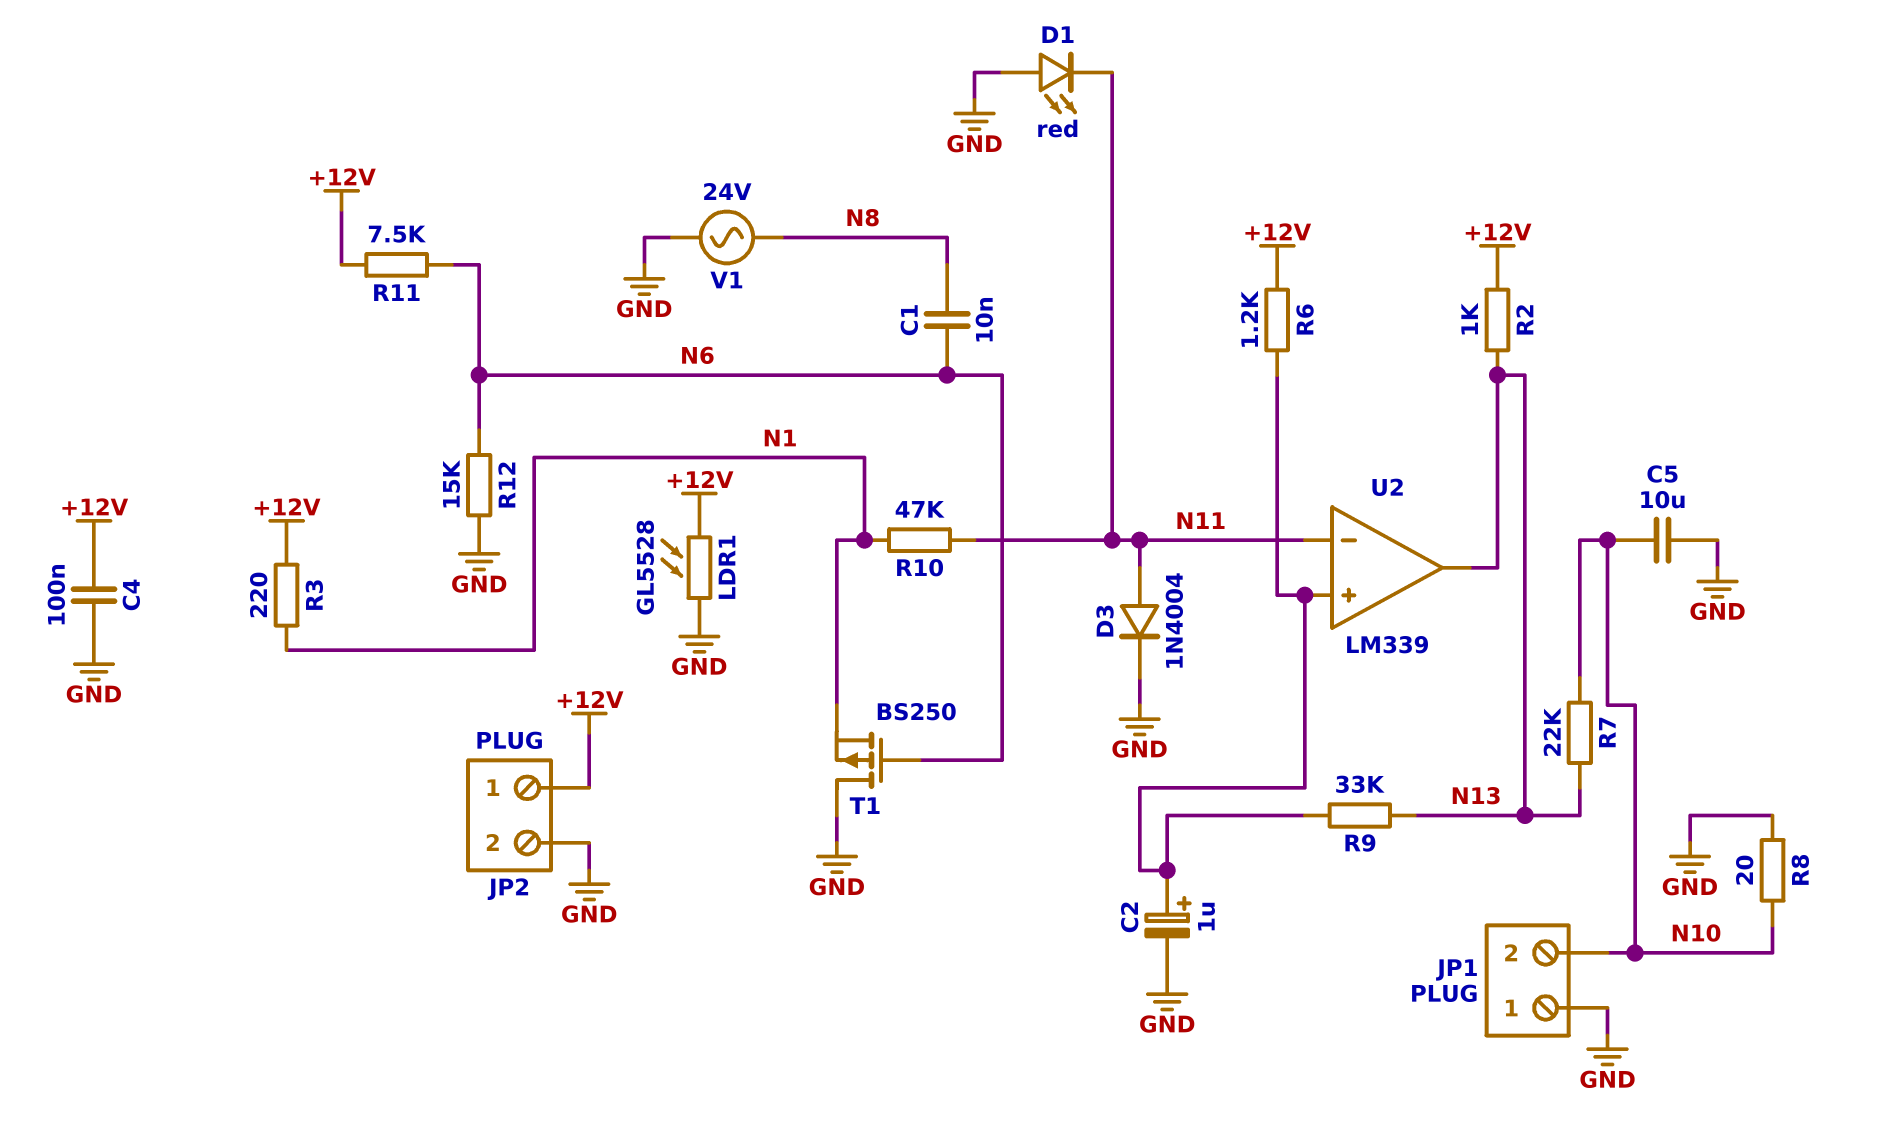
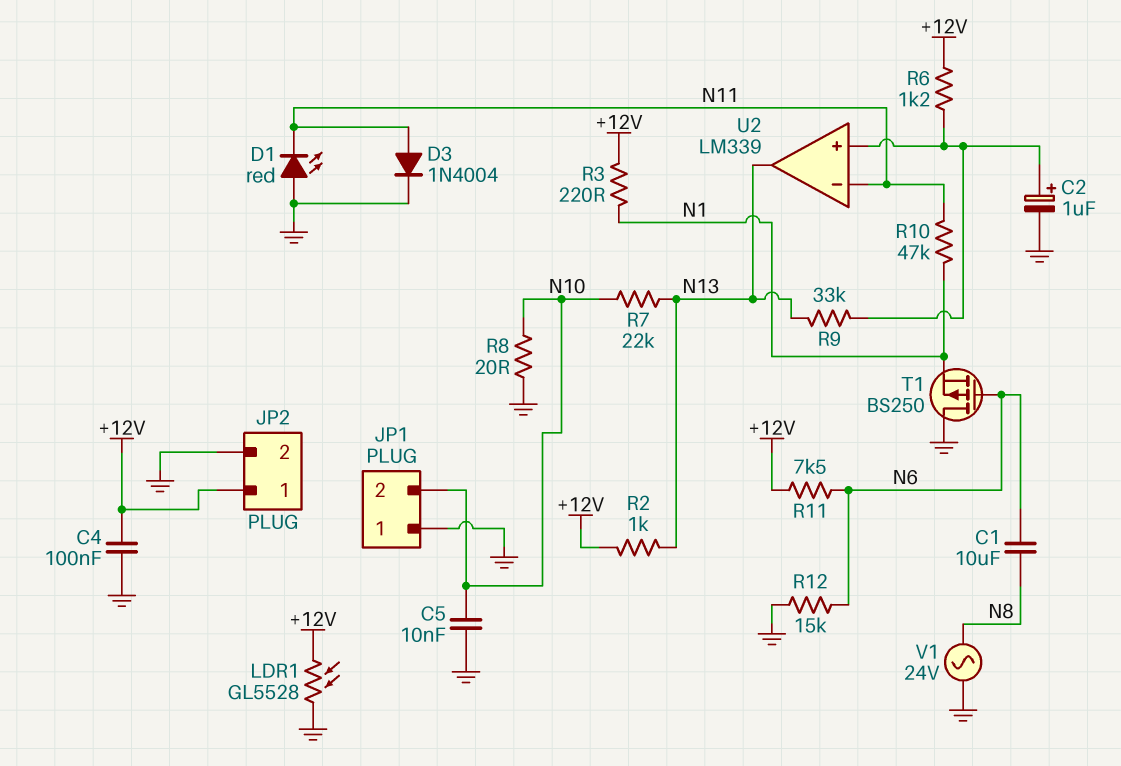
C1: 10nF (N6, N8) -> 10uF (N6, N8)
C5: 10uF (GND, N10) -> 10nF (GND, N10)

